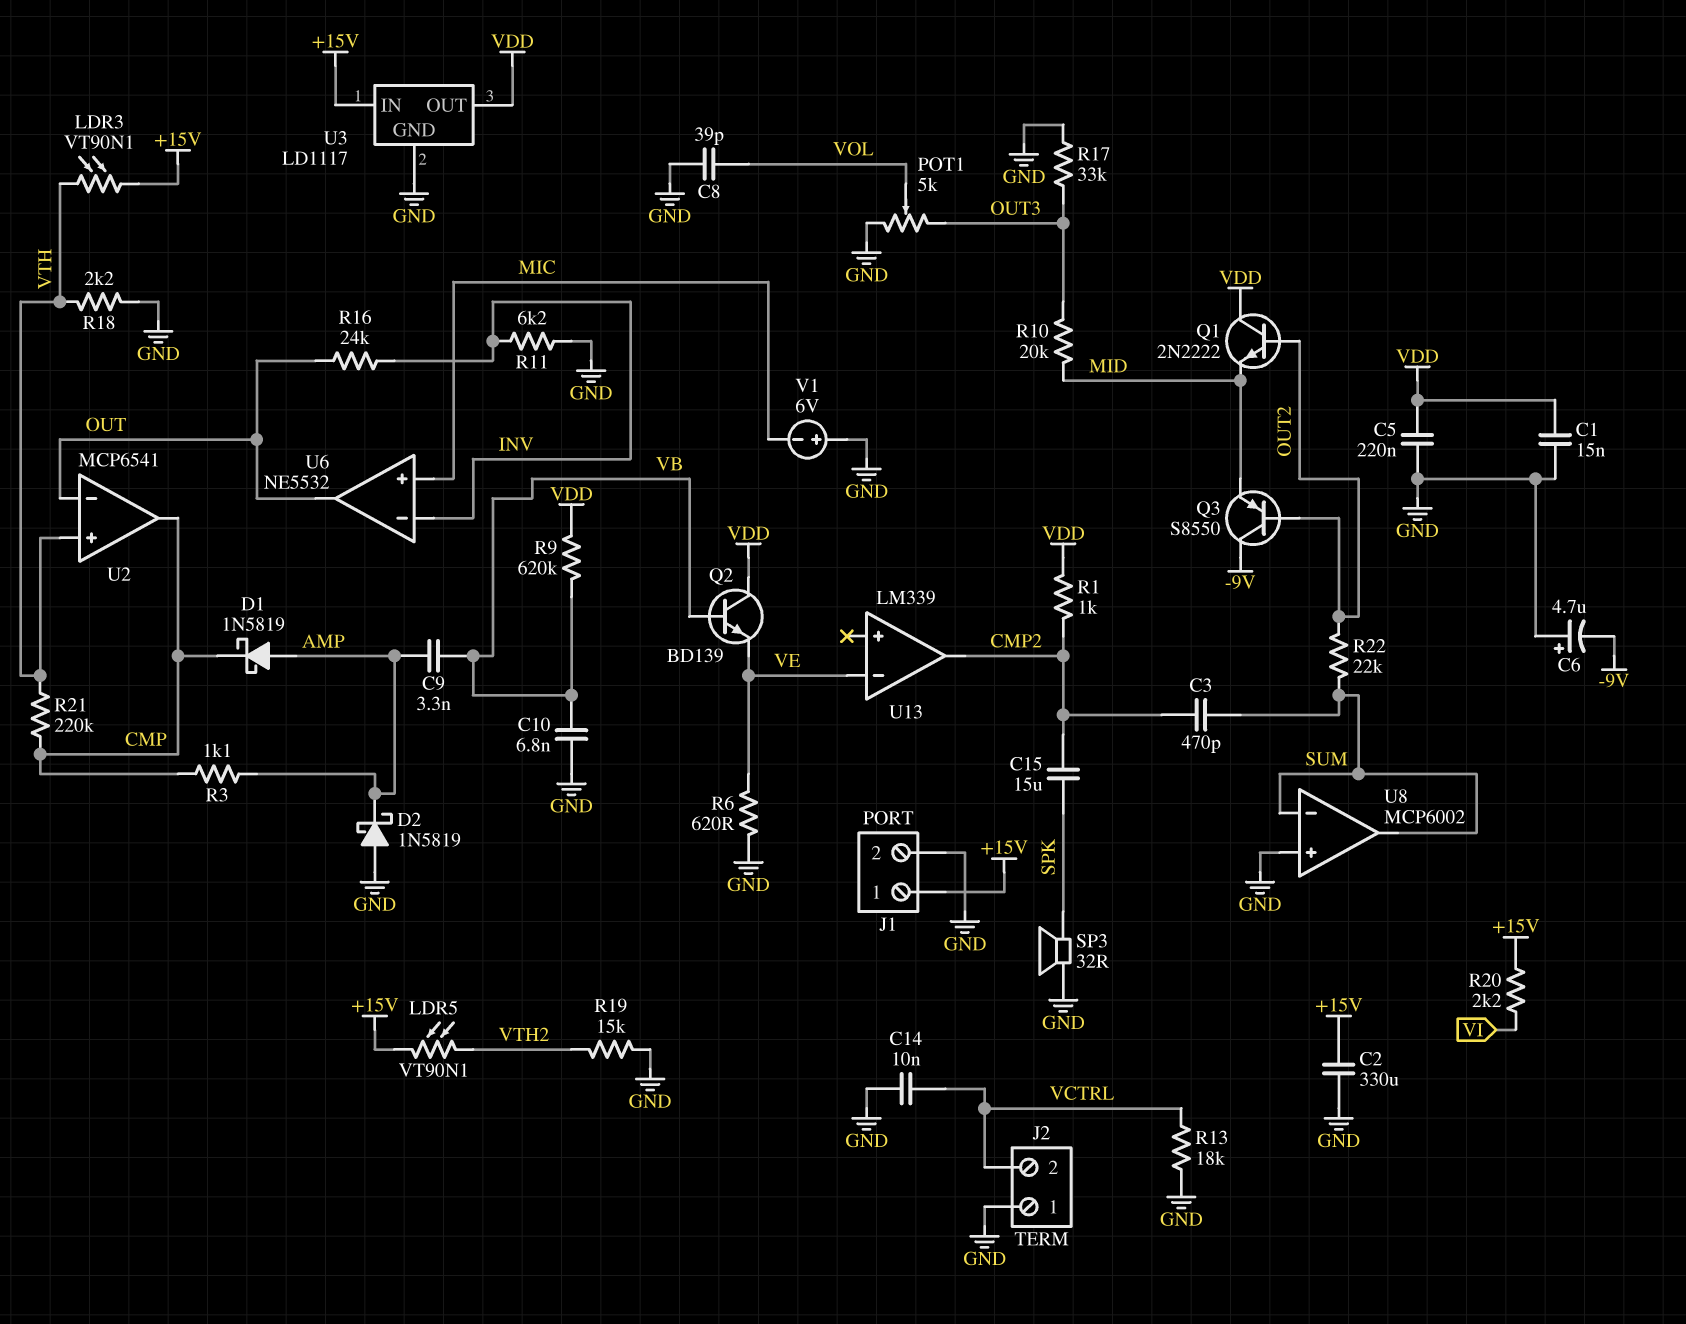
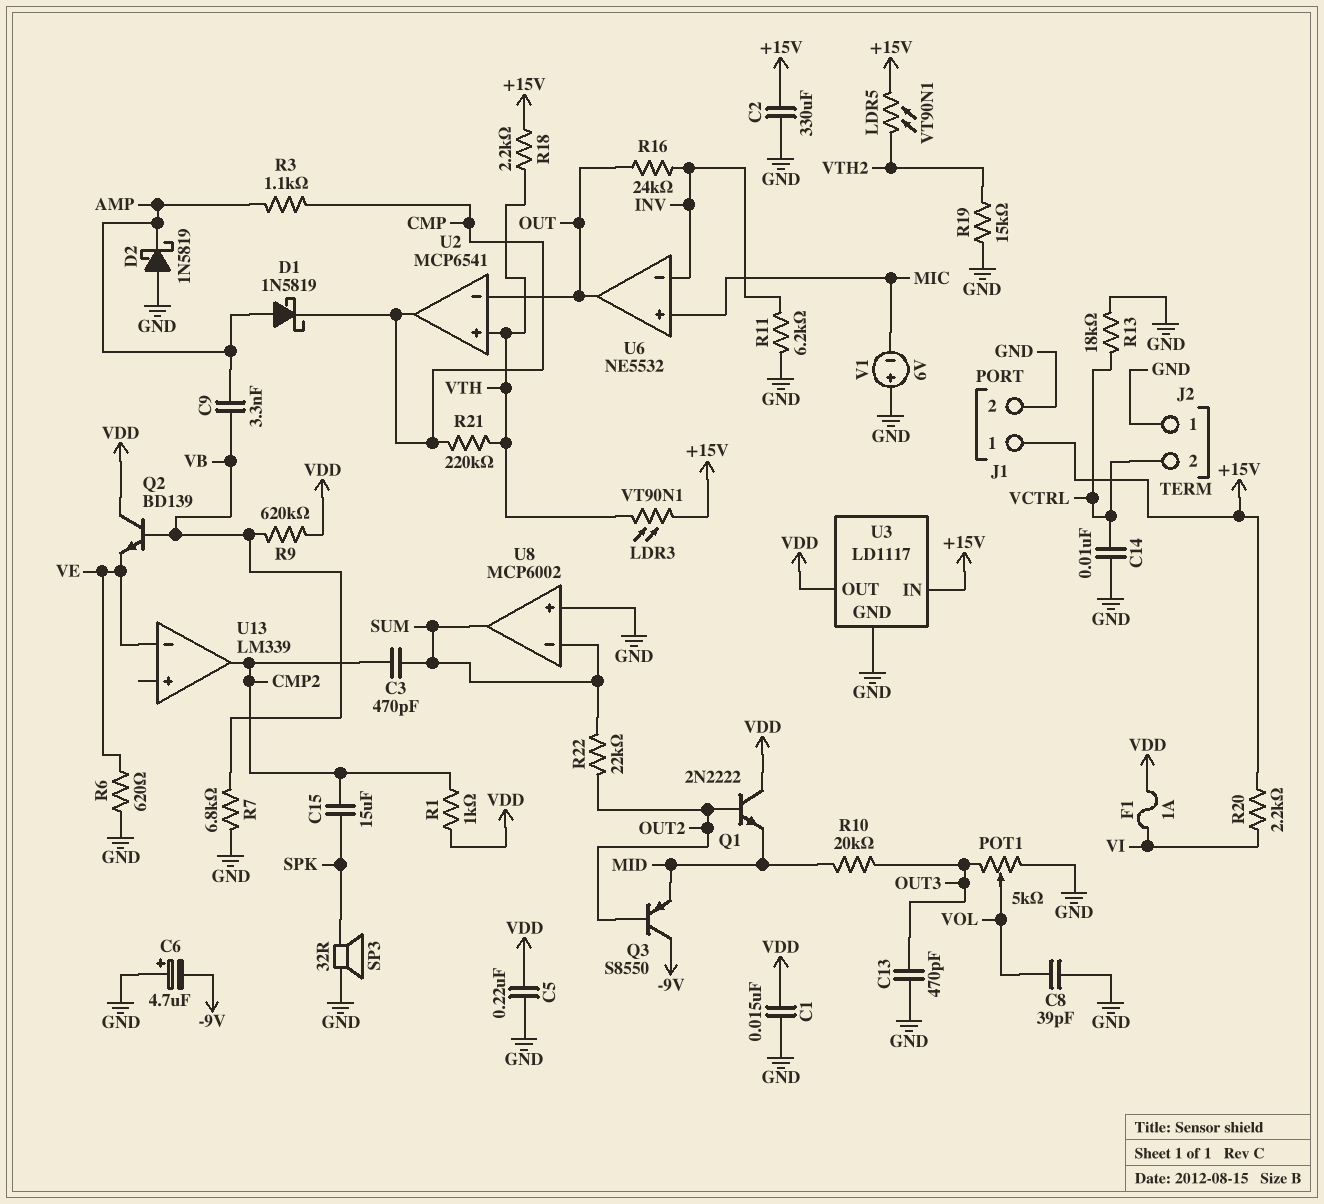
C10: 6.8nF (GND, VB) -> none
C13: none -> 470pF (GND, OUT3)
F1: none -> 1A (VDD, VI)
R7: none -> 6.8k (GND, VB)
R17: 33k (GND, OUT3) -> none
R18: 2.2k (GND, VTH) -> 2.2k (+15V, VTH)

